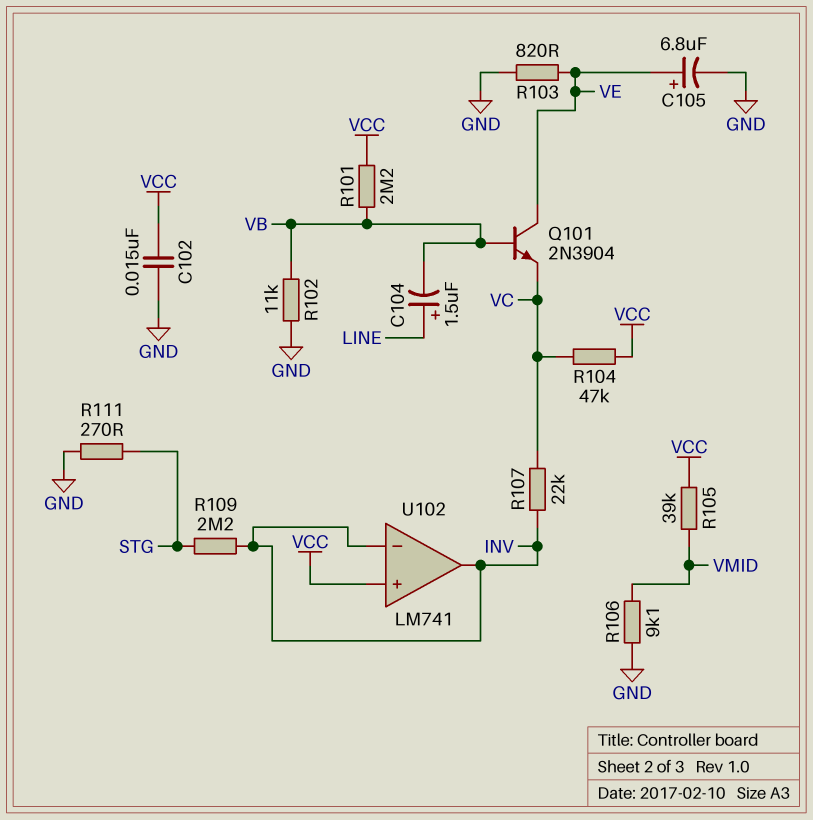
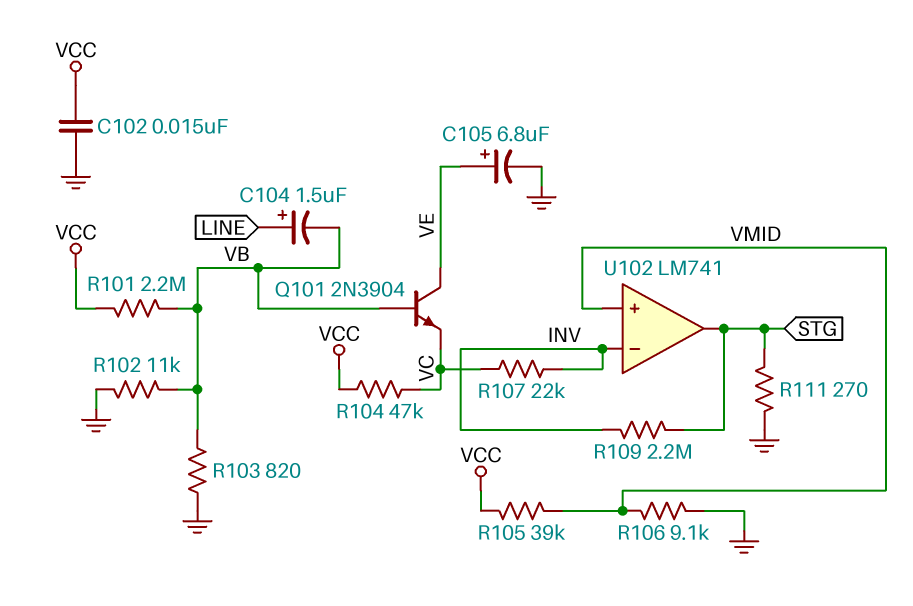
R103: 820 (GND, VE) -> 820 (GND, VB)
U102 pin in+: VCC -> VMID
U102 pin out: INV -> STG

